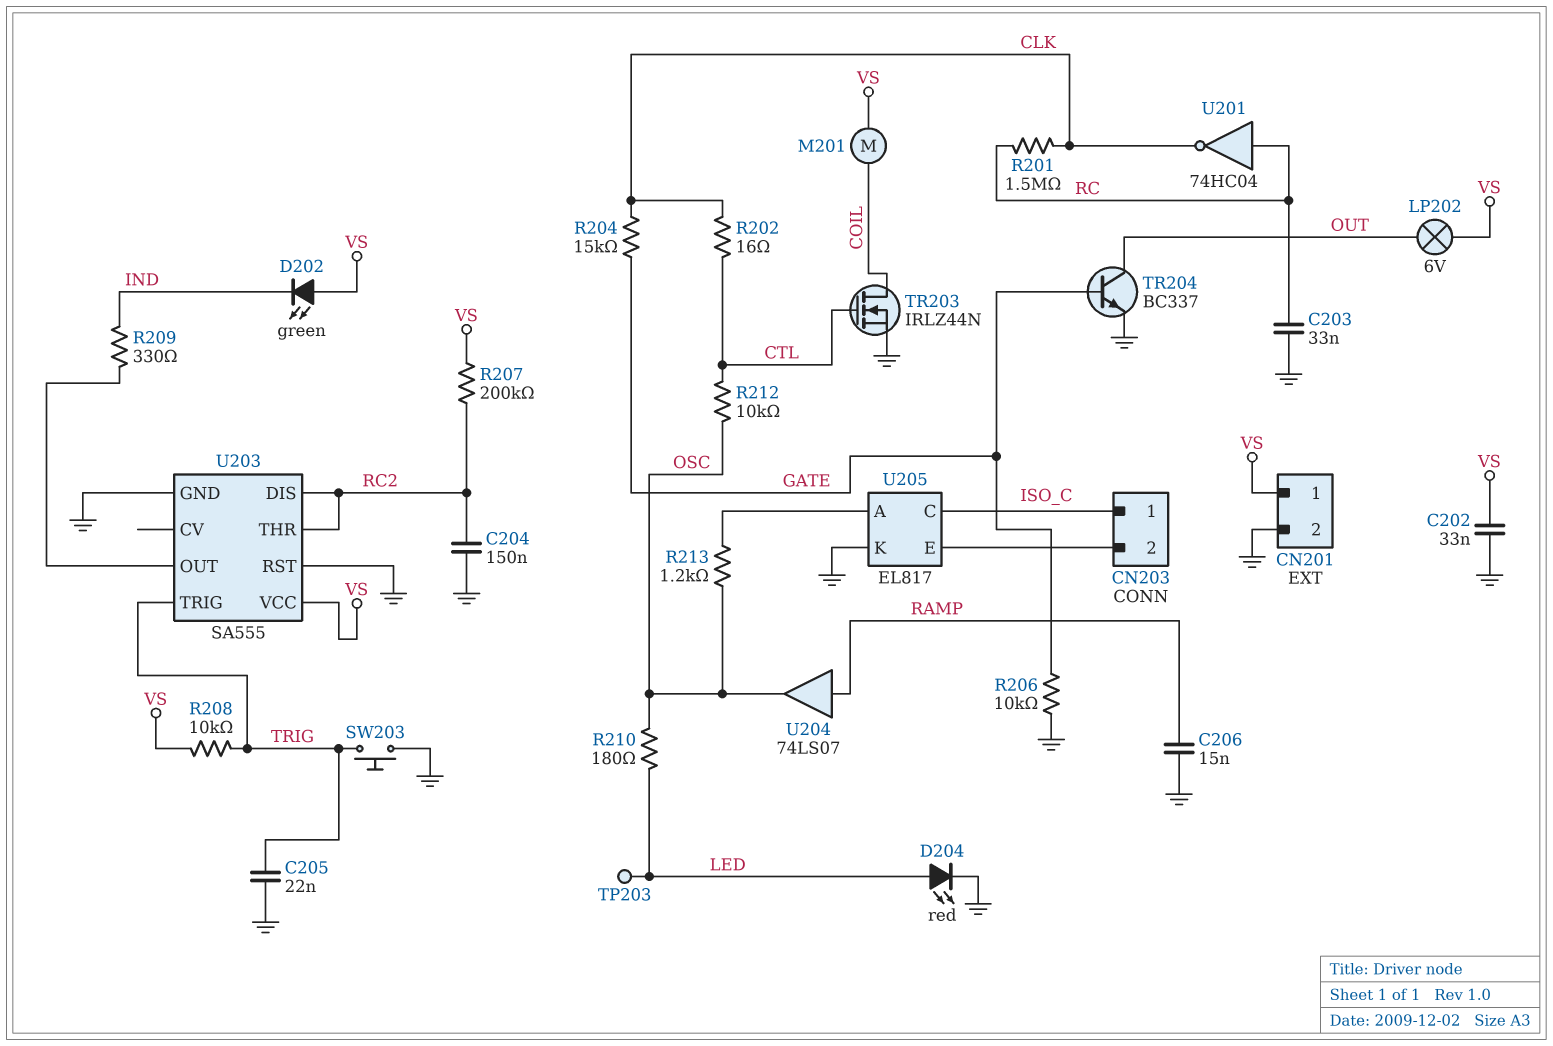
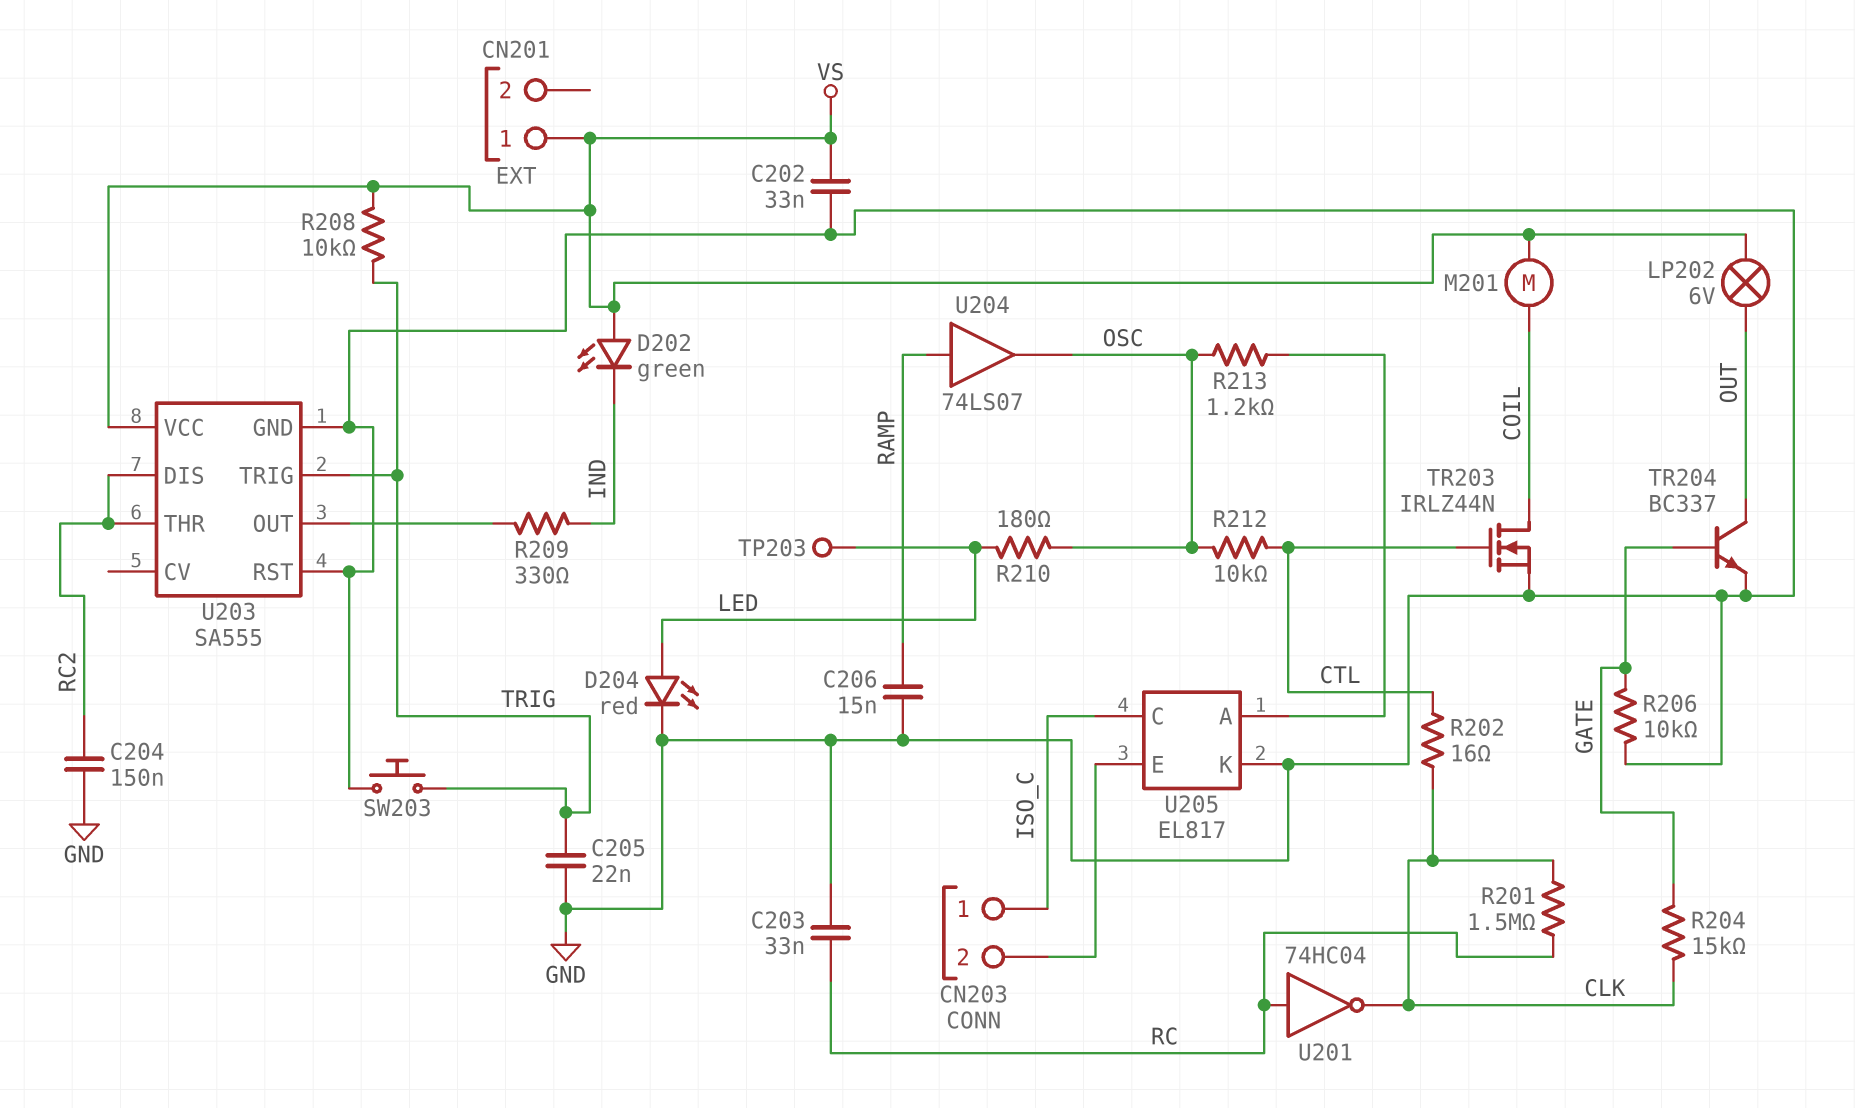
CN201 pin 2: GND -> none
R207: 200k (RC2, VS) -> none

